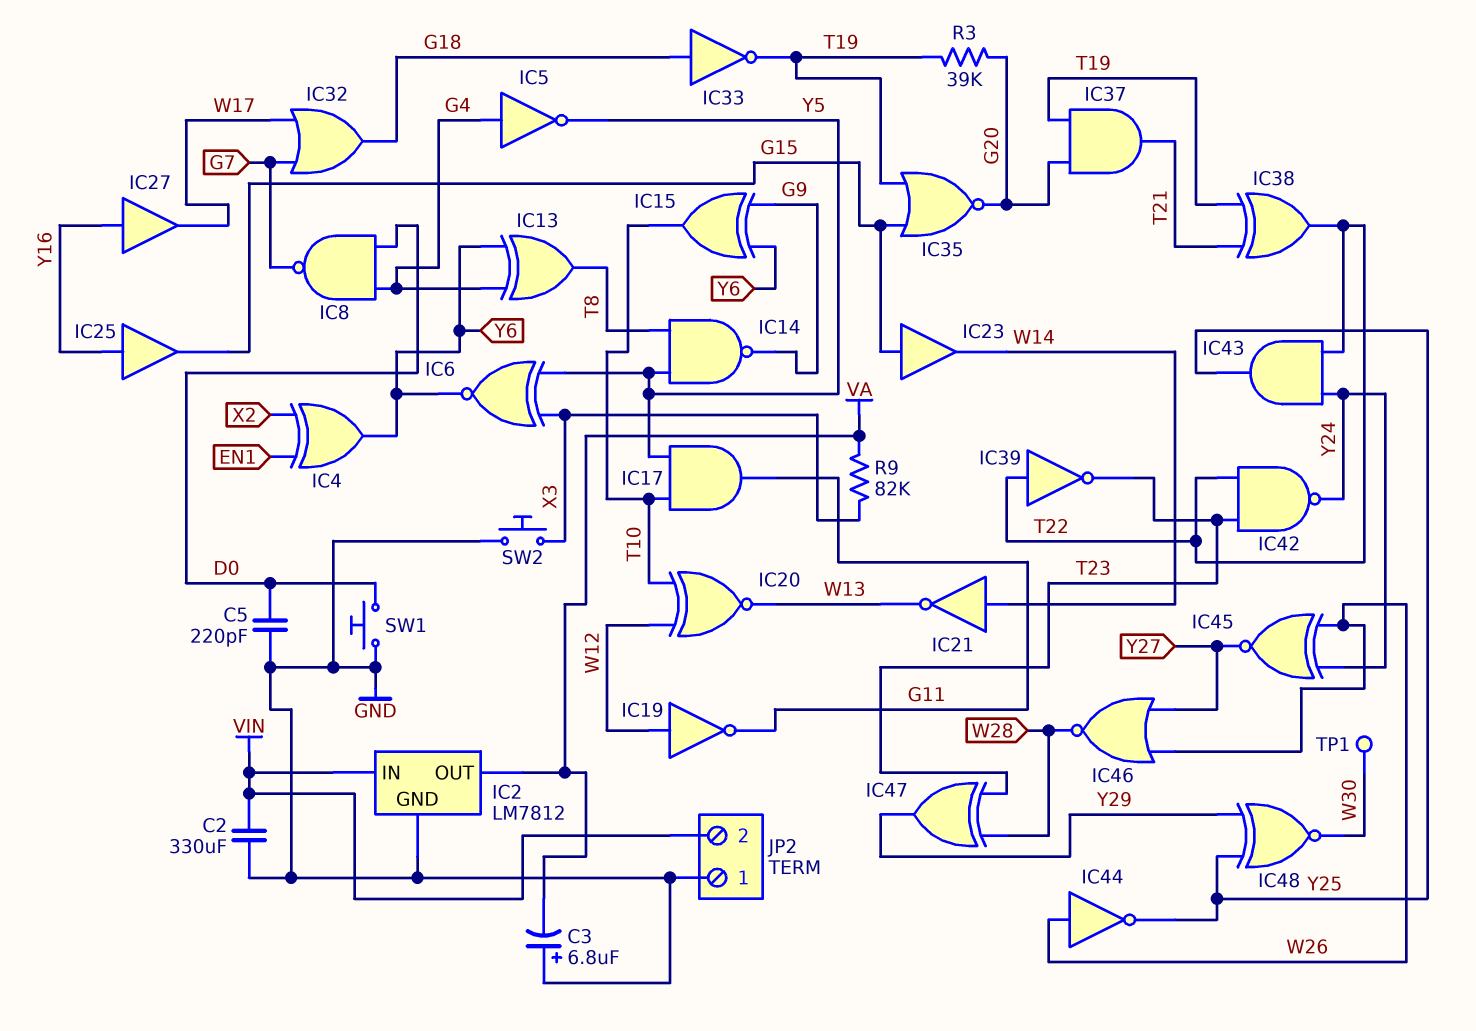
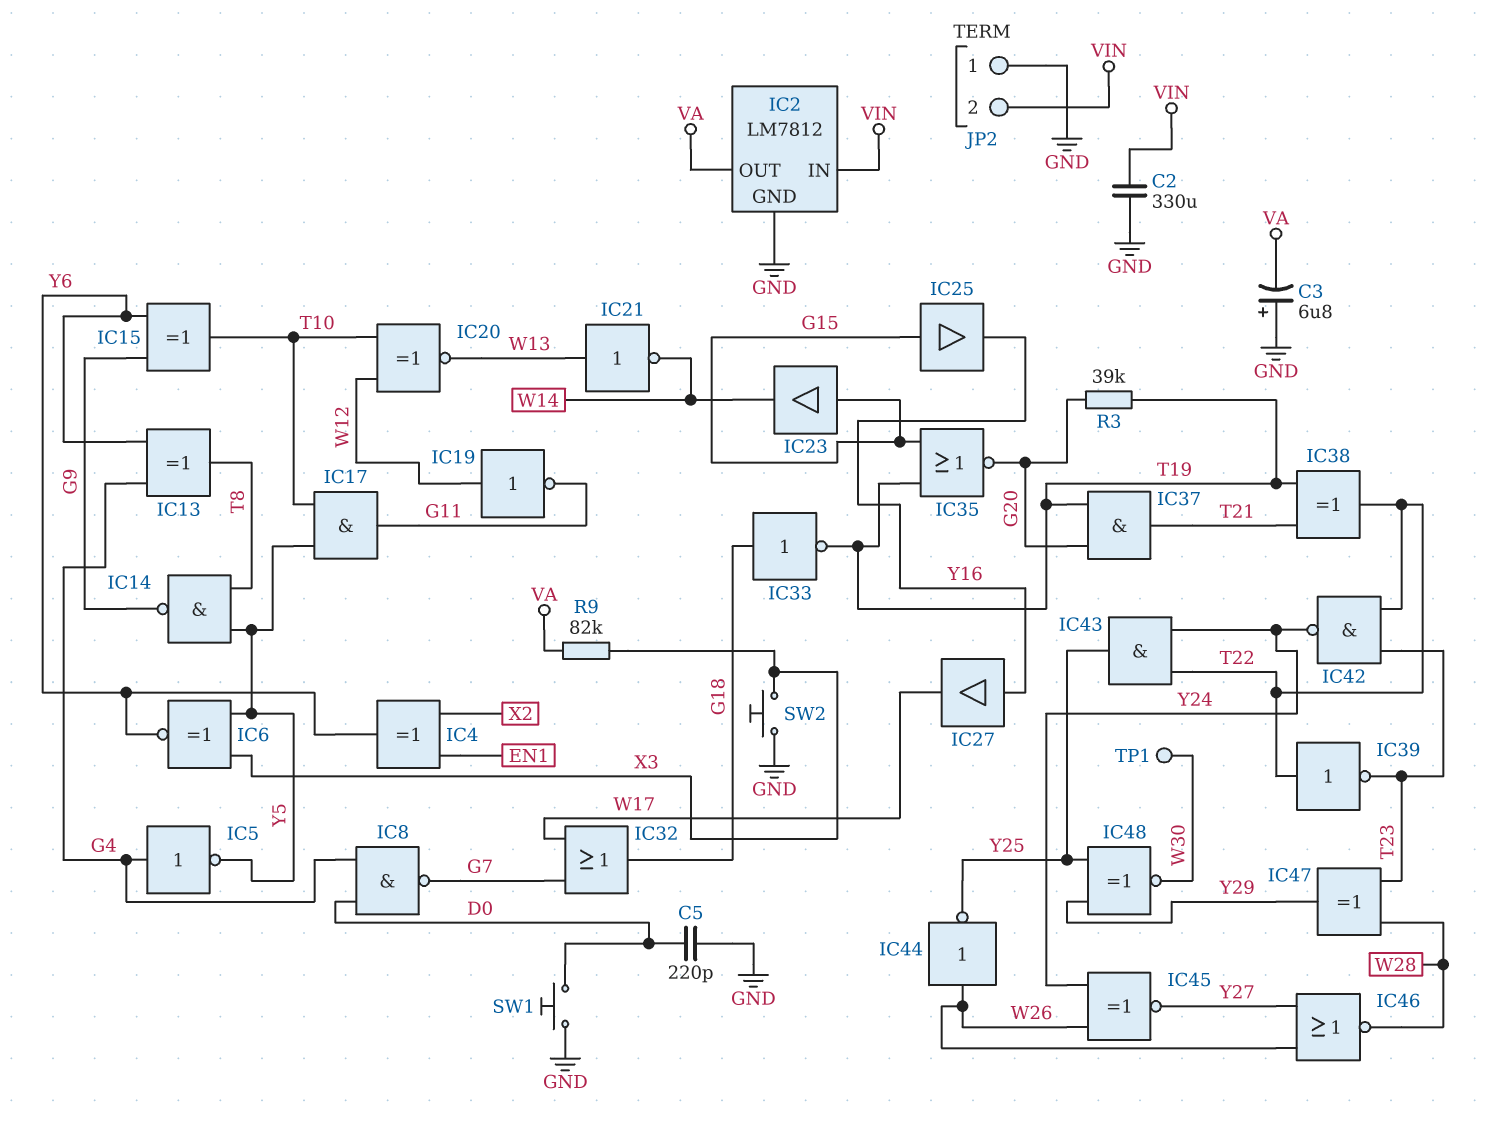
IC21: NOT (in W14, out W13) -> NOT (in W13, out W14)
IC25: buffer (in Y16, out G15) -> buffer (in G15, out Y16)

